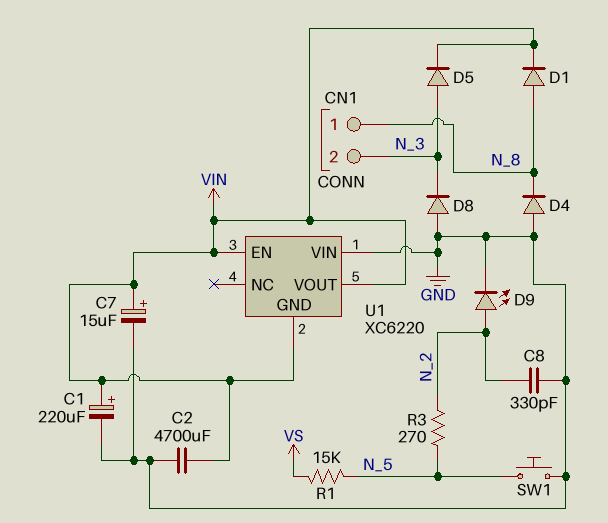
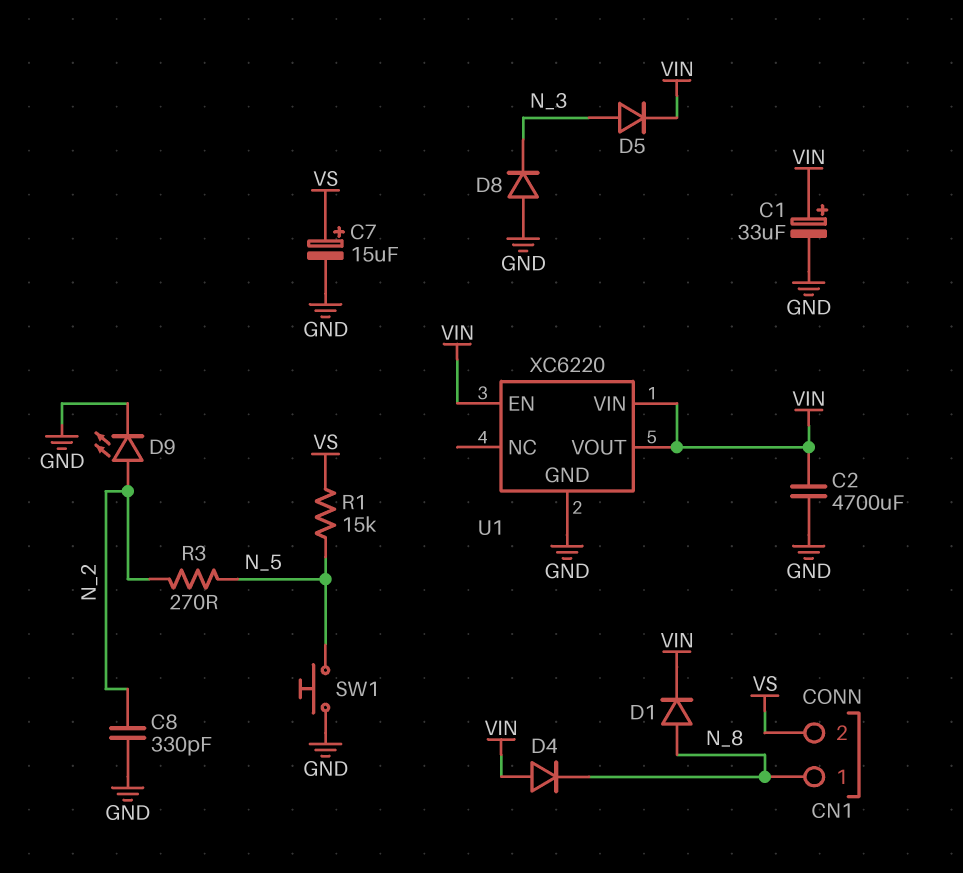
C1: 220uF (plus VIN, minus GND) -> 33uF (plus VIN, minus GND)
C7: 15uF (plus VIN, minus GND) -> 15uF (plus VS, minus GND)
CN1 pin 2: N_3 -> VS
D4: diode (A GND, K N_8) -> diode (A VIN, K N_8)
U1 pin GND: VIN -> GND
U1 pin VIN: GND -> VIN

